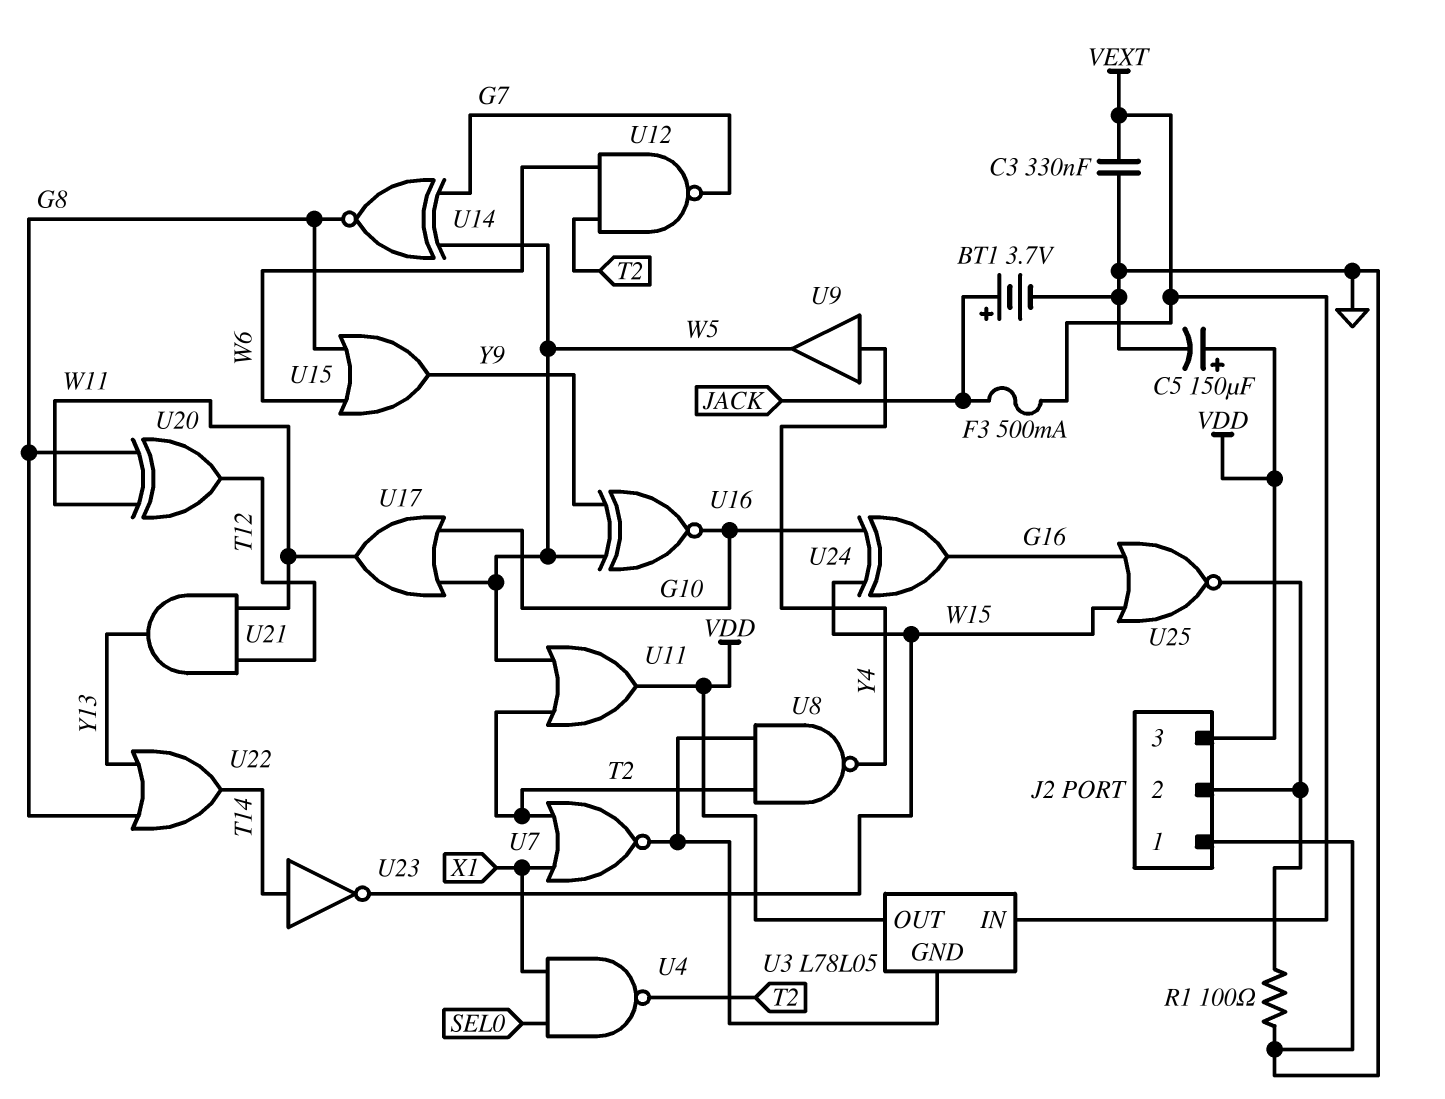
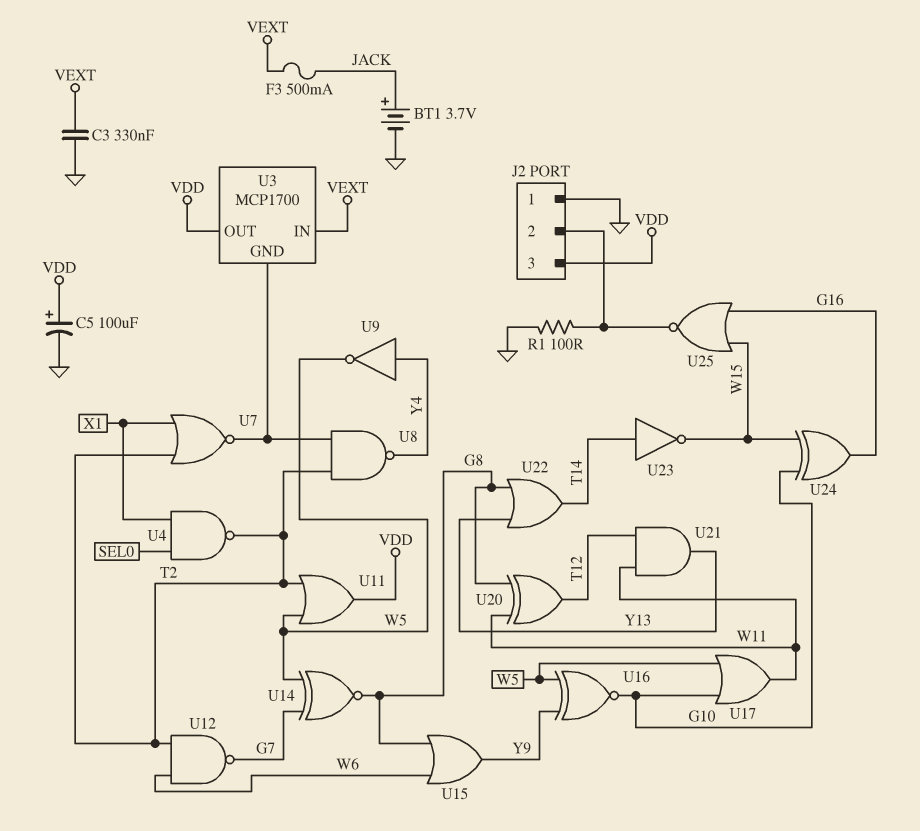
C5: 150uF (plus VDD, minus GND) -> 100uF (plus VDD, minus GND)
U3: L78L05 -> MCP1700
U9: buffer (in Y4, out W5) -> NOT (in Y4, out W5)

